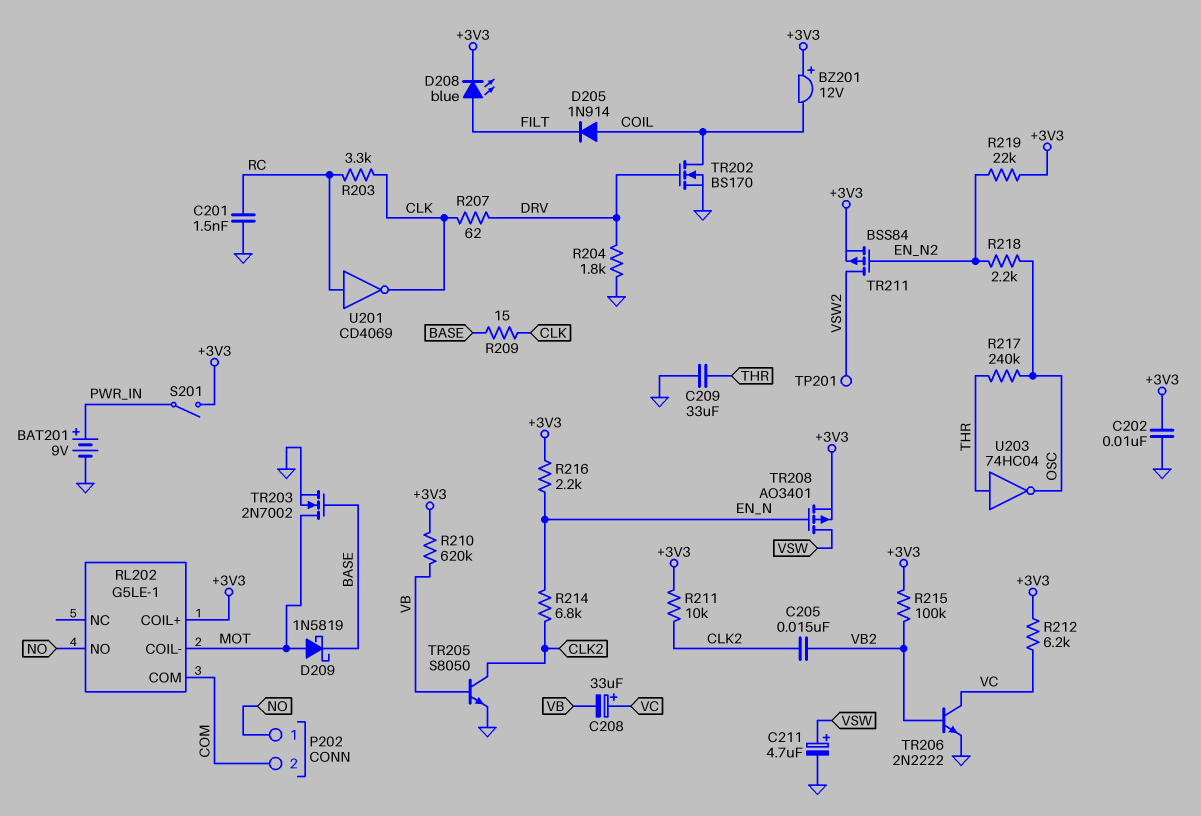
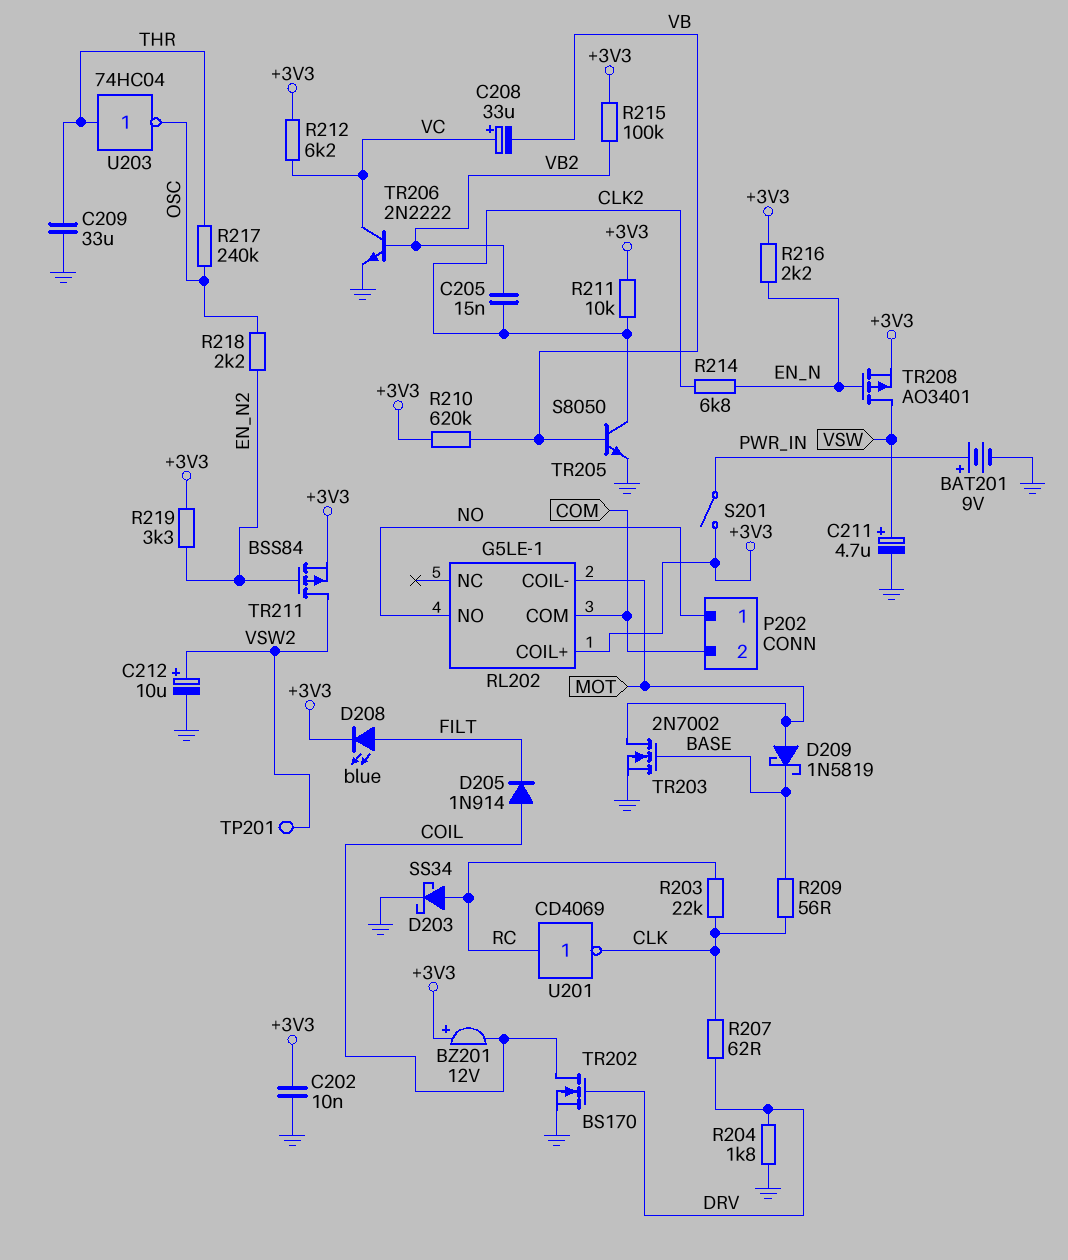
C201: 1.5nF (GND, RC) -> none
C212: none -> 10uF (plus VSW2, minus GND)
D203: none -> schottky SS34 (A RC, K GND)
R203: 3.3k (CLK, RC) -> 22k (CLK, RC)
R209: 15 (BASE, CLK) -> 56 (BASE, CLK)
R219: 22k (+3V3, EN_N2) -> 3.3k (+3V3, EN_N2)

